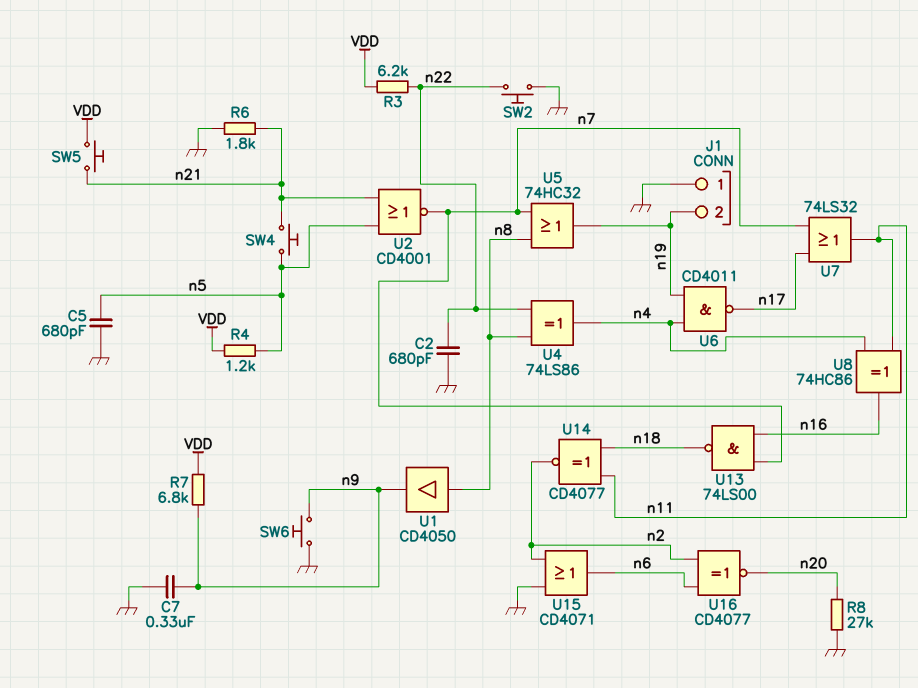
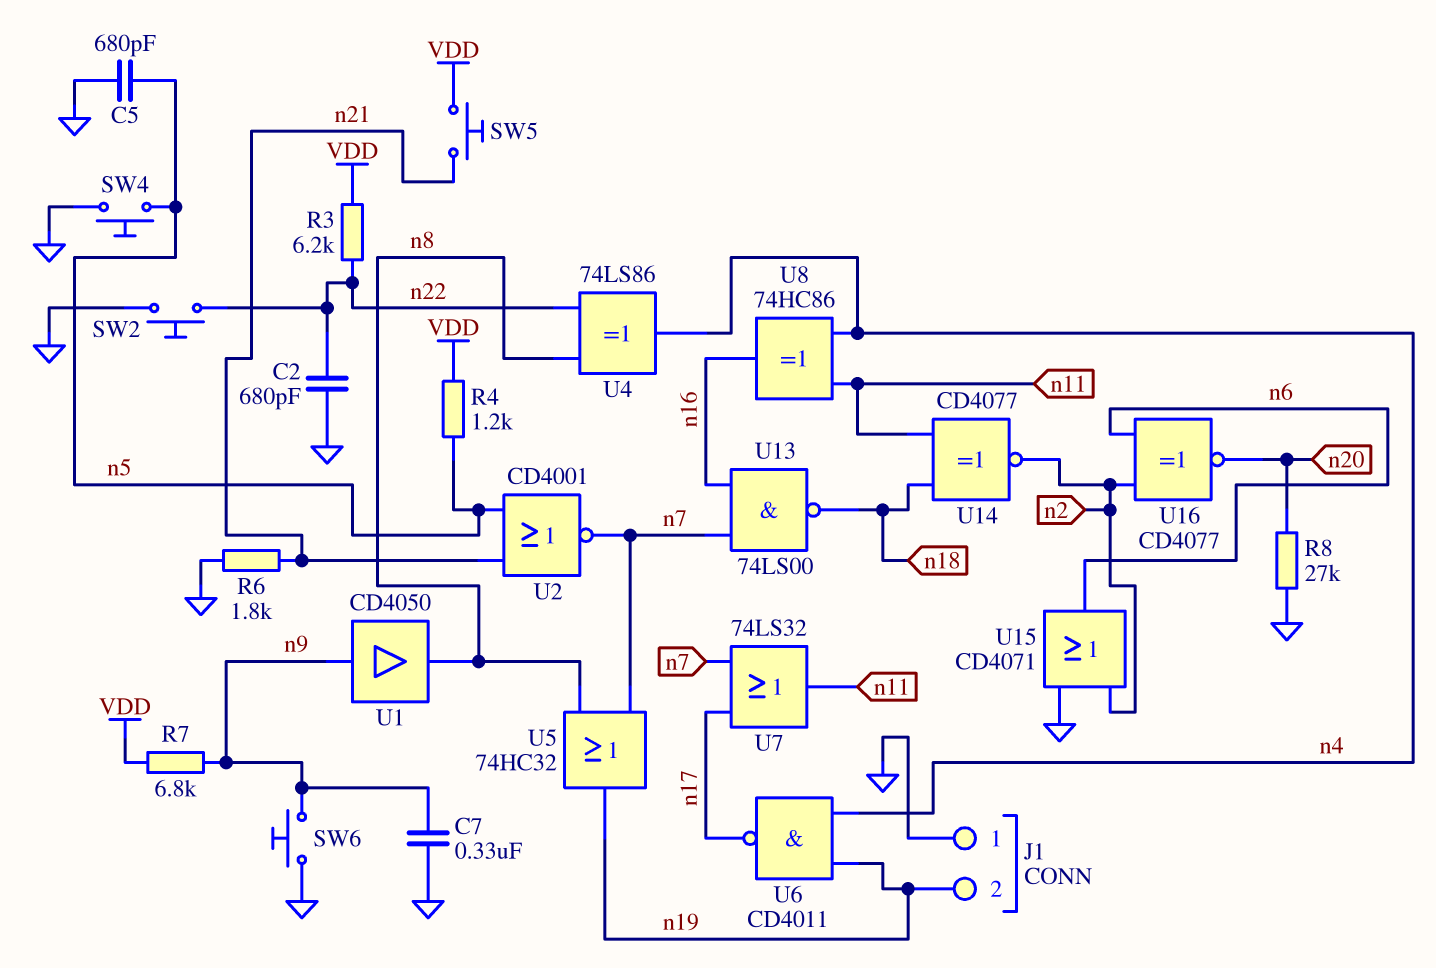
SW4: button (n5, n21) -> button (GND, n5)
U1: buffer CD4050 (in n8, out n9) -> buffer CD4050 (in n9, out n8)

